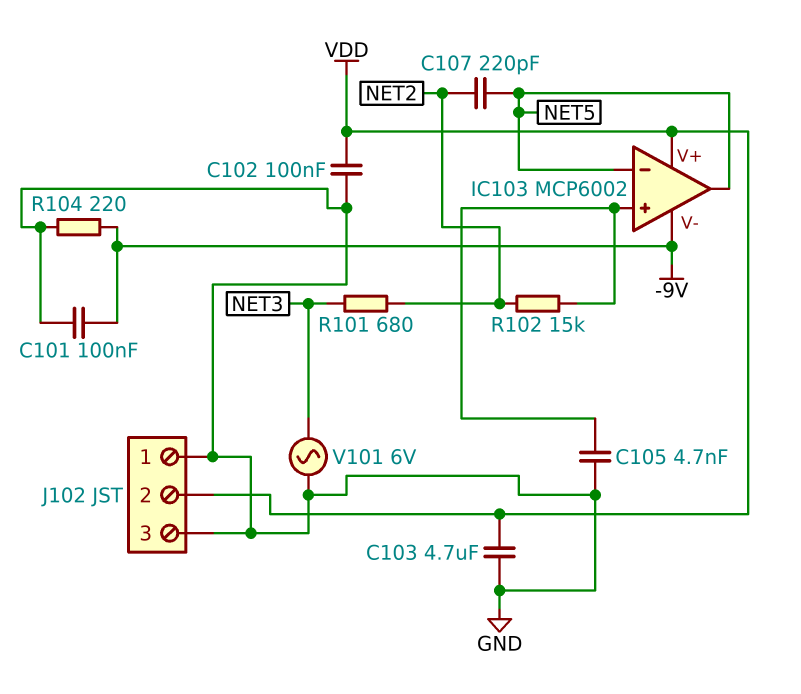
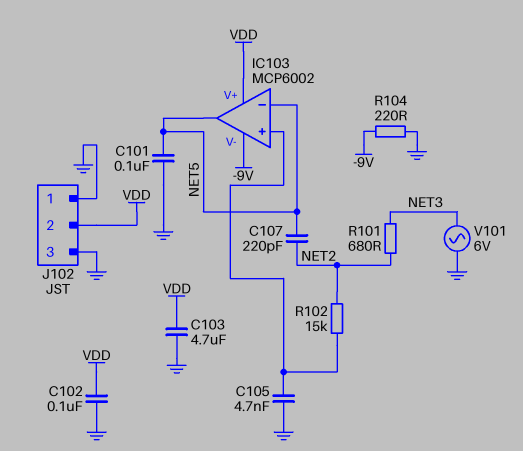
C101: 100nF (-9V, GND) -> 100nF (GND, NET5)

